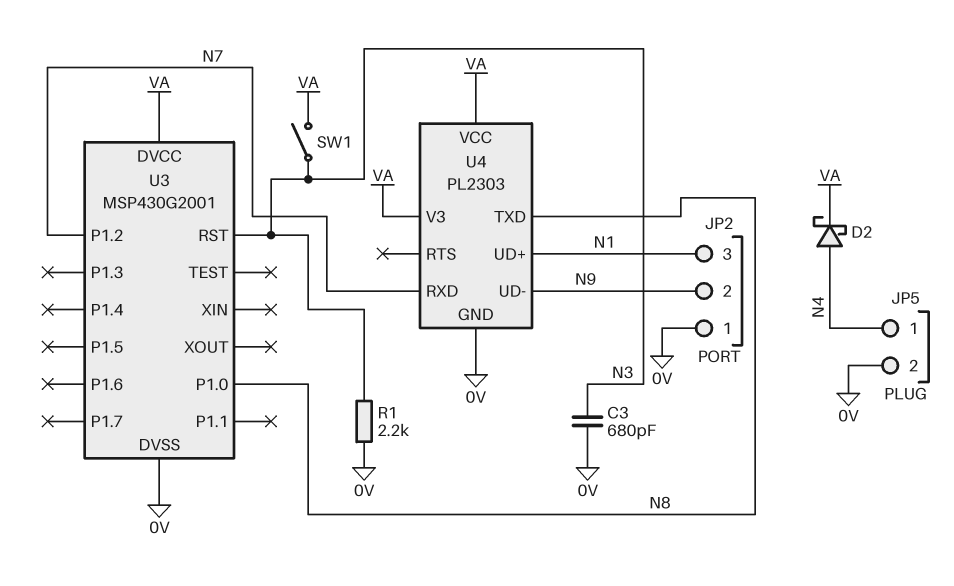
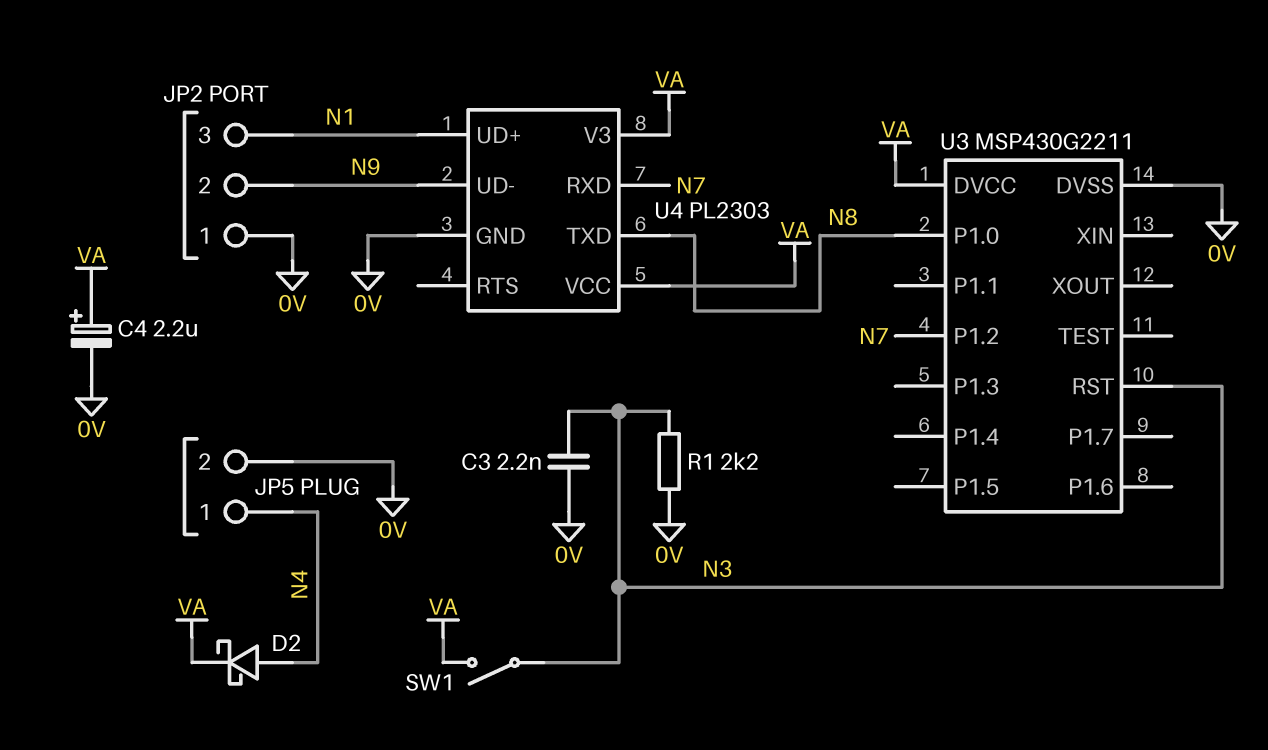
C3: 680pF (0V, N3) -> 2.2nF (0V, N3)
C4: none -> 2.2uF (plus VA, minus 0V)
U3: MSP430G2001 -> MSP430G2211

